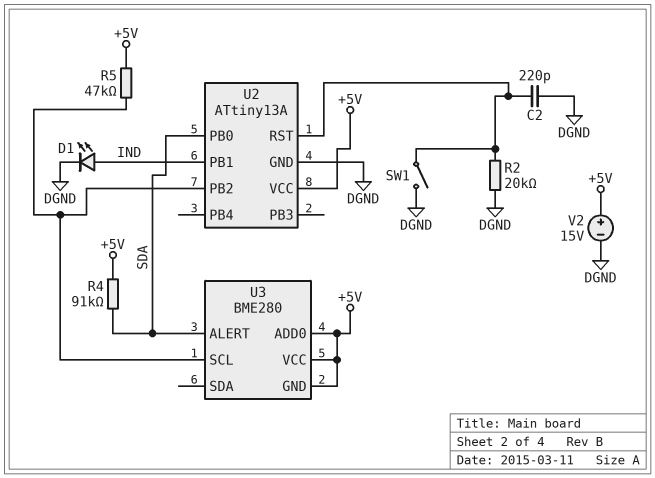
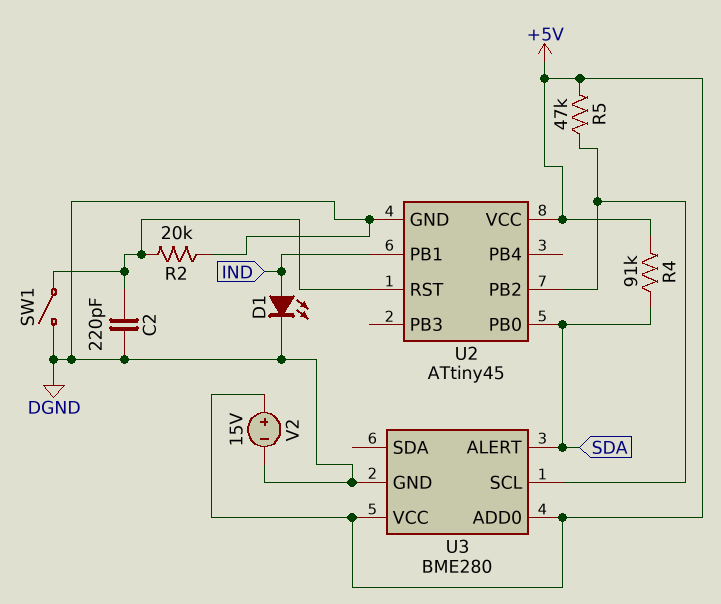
U2: ATtiny13A -> ATtiny45
U3 pin GND: +5V -> DGND

